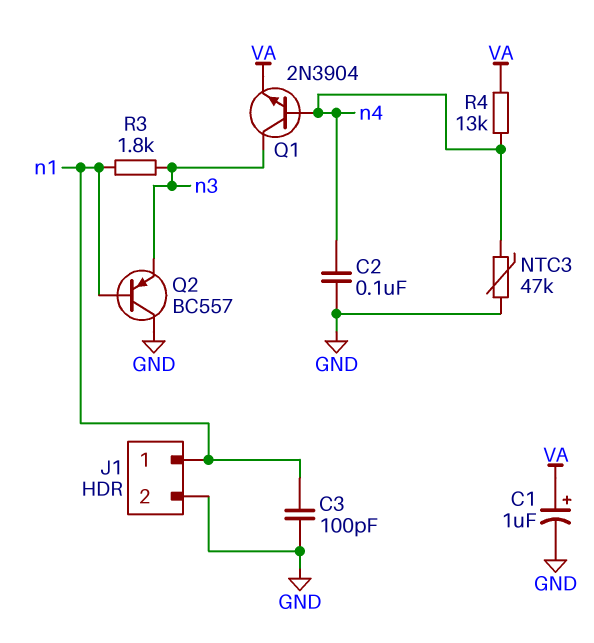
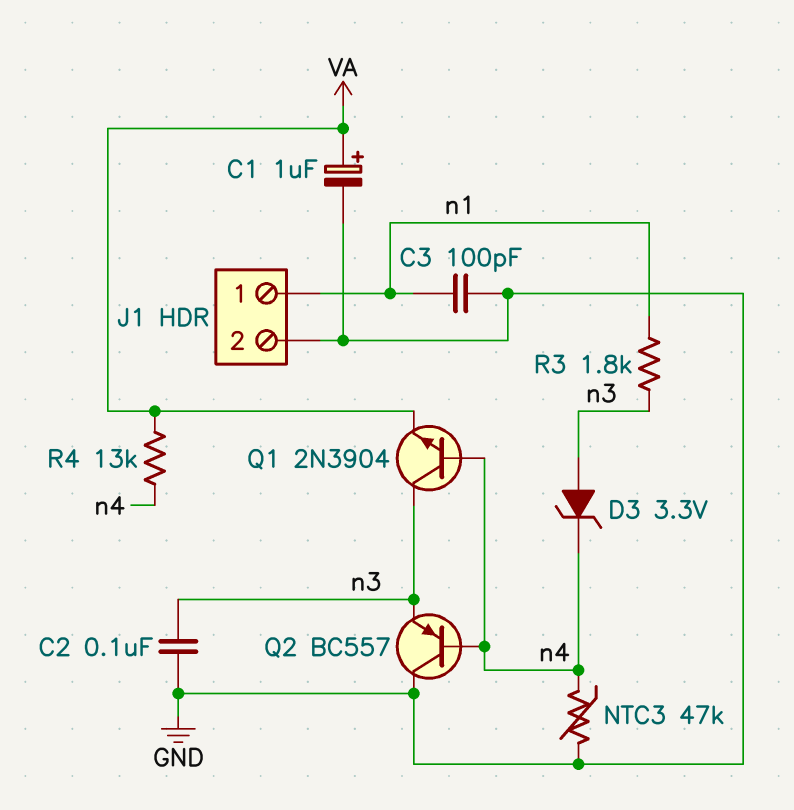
C2: 100nF (GND, n4) -> 100nF (GND, n3)
D3: none -> zener 3.3V (A n3, K n4)
Q2: PNP BC557 (B n1, C GND, E n3) -> PNP BC557 (B n4, C GND, E n3)

